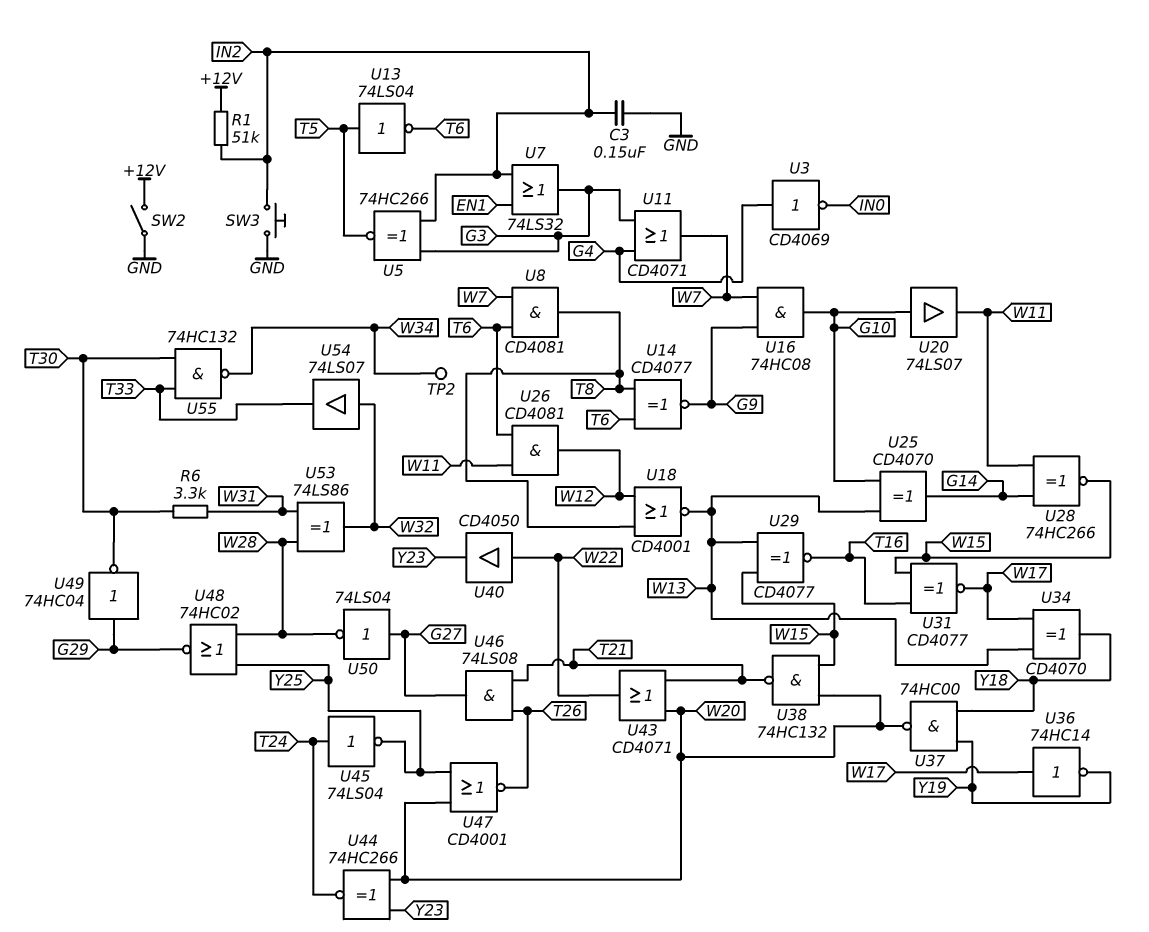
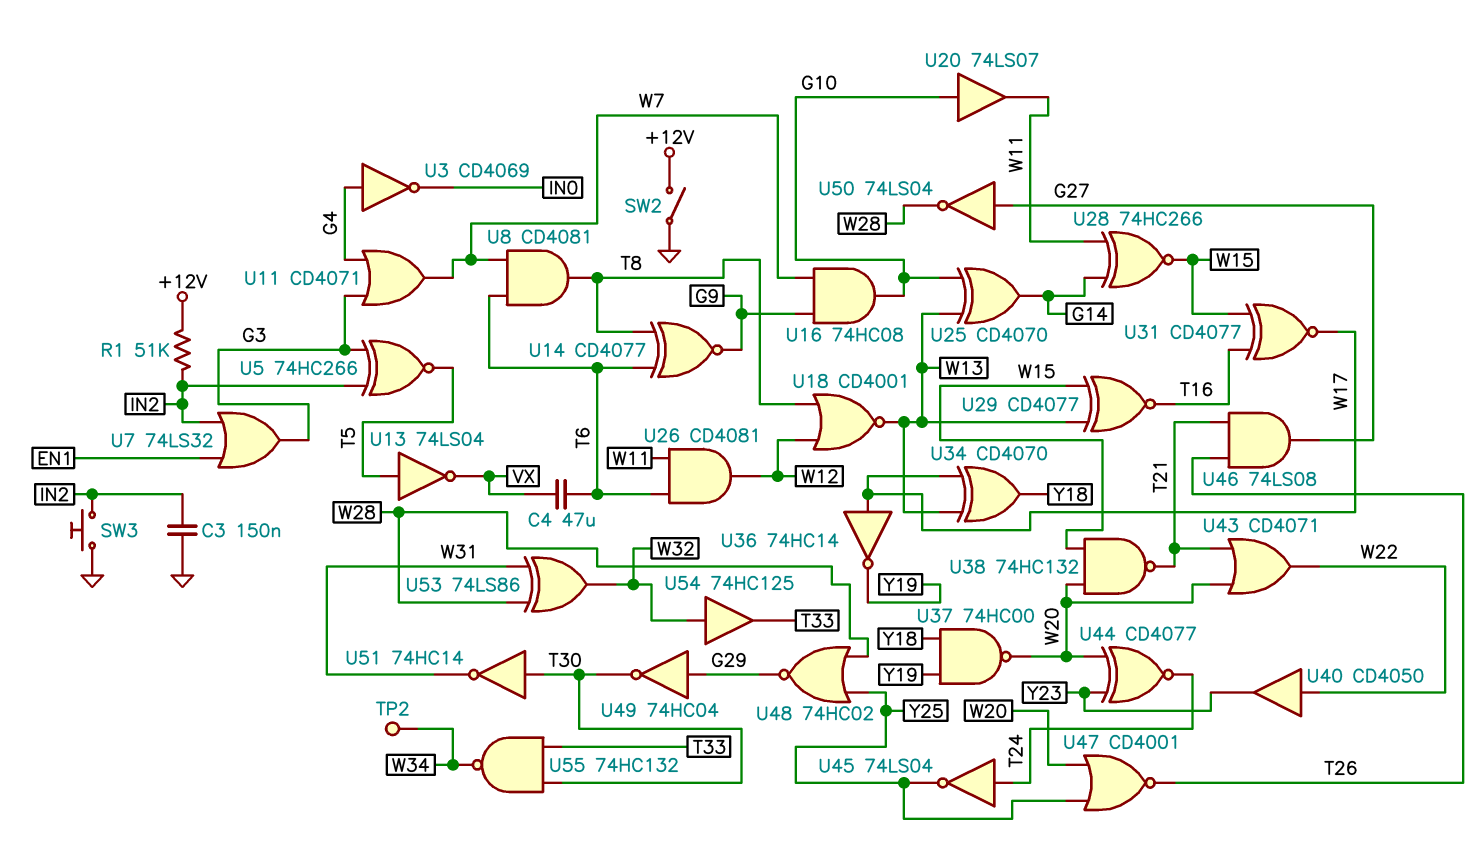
C4: none -> 47uF (T6, VX)
R6: 3.3k (T30, W31) -> none
U13: NOT 74LS04 (in T5, out T6) -> NOT 74LS04 (in T5, out VX)
U44: XNOR 74HC266 (in W20, in Y23, out T24) -> XNOR CD4077 (in W20, in Y23, out T24)
U51: none -> NOT 74HC14 (in T30, out W31)
U54: buffer 74LS07 (in W32, out T33) -> buffer 74HC125 (in W32, out T33)

